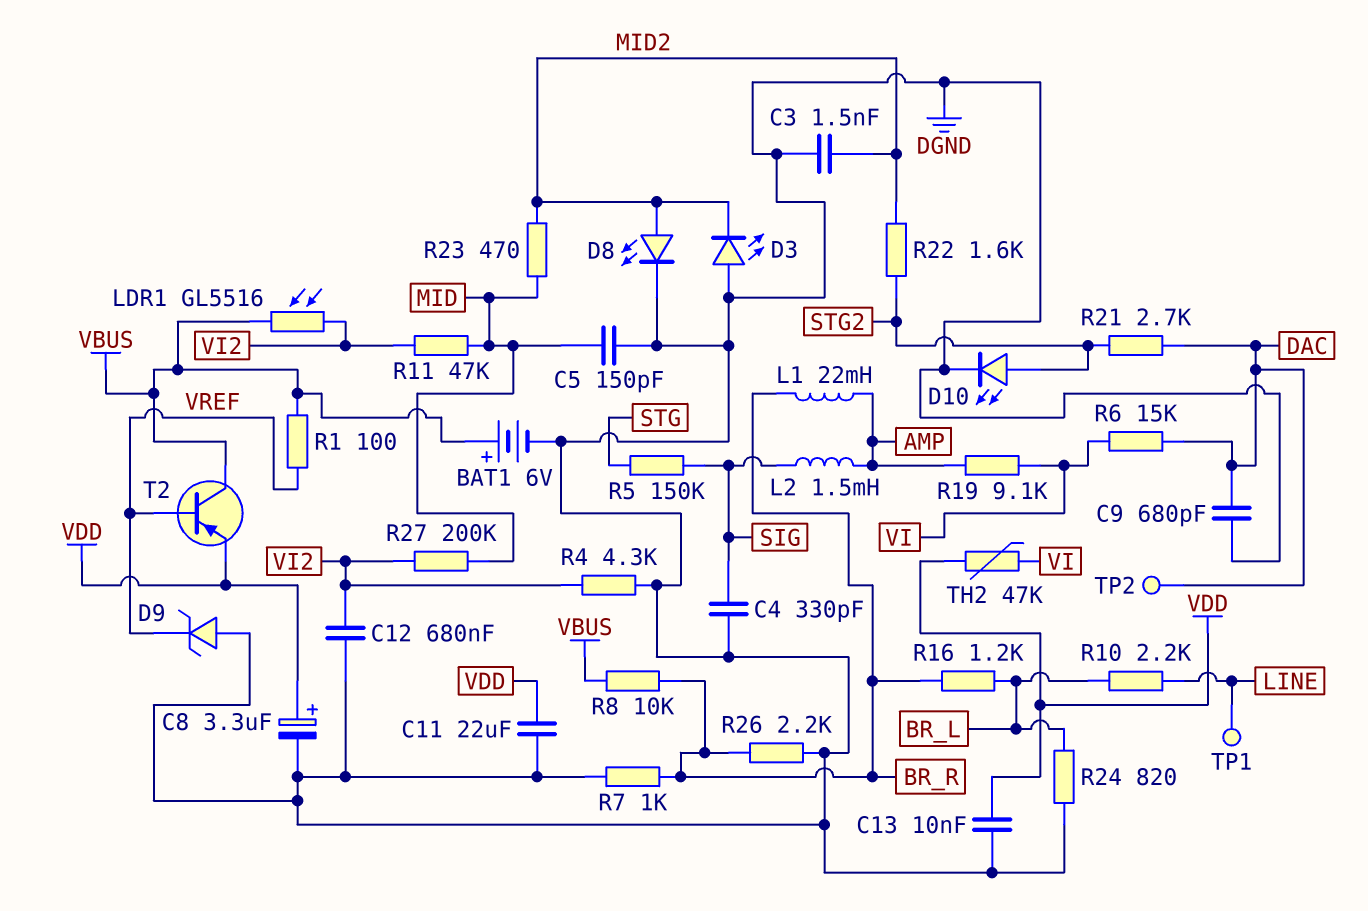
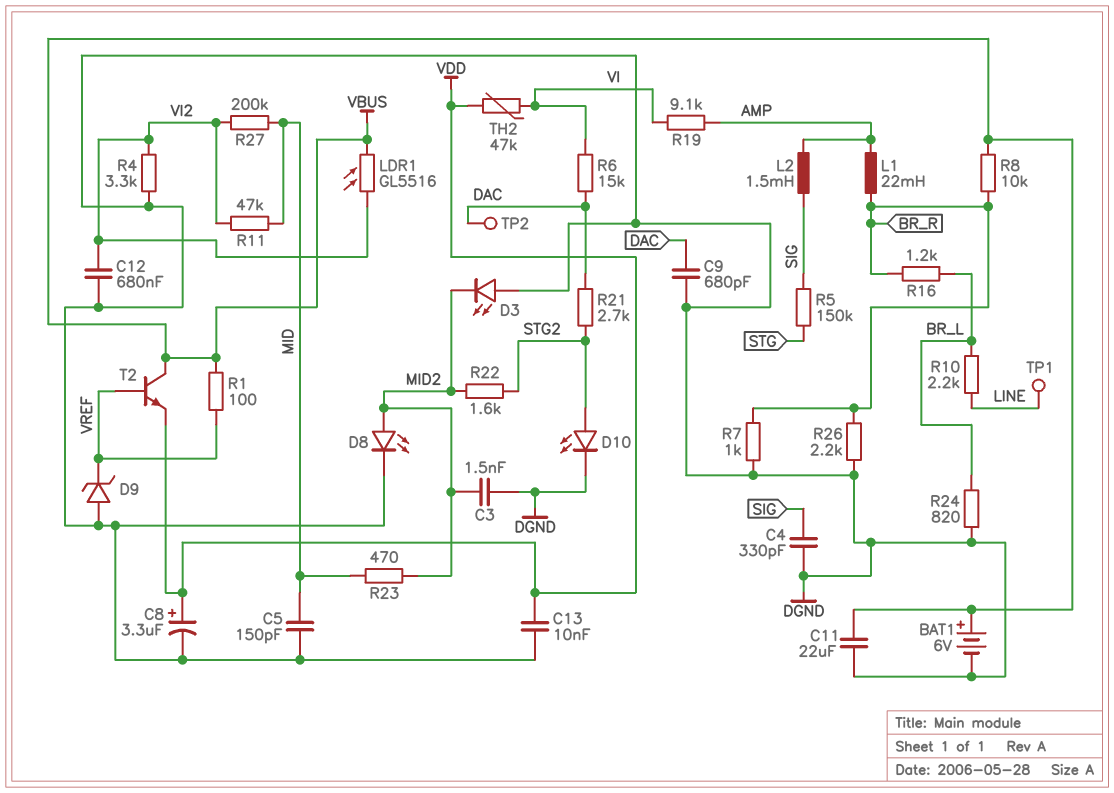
C11: 22uF (DGND, VDD) -> 22uF (DGND, VBUS)
R4: 4.3k (DGND, VI2) -> 3.3k (DGND, VI2)
T2: PNP (B VREF, C VBUS, E VDD) -> NPN (B VREF, C VBUS, E VDD)

